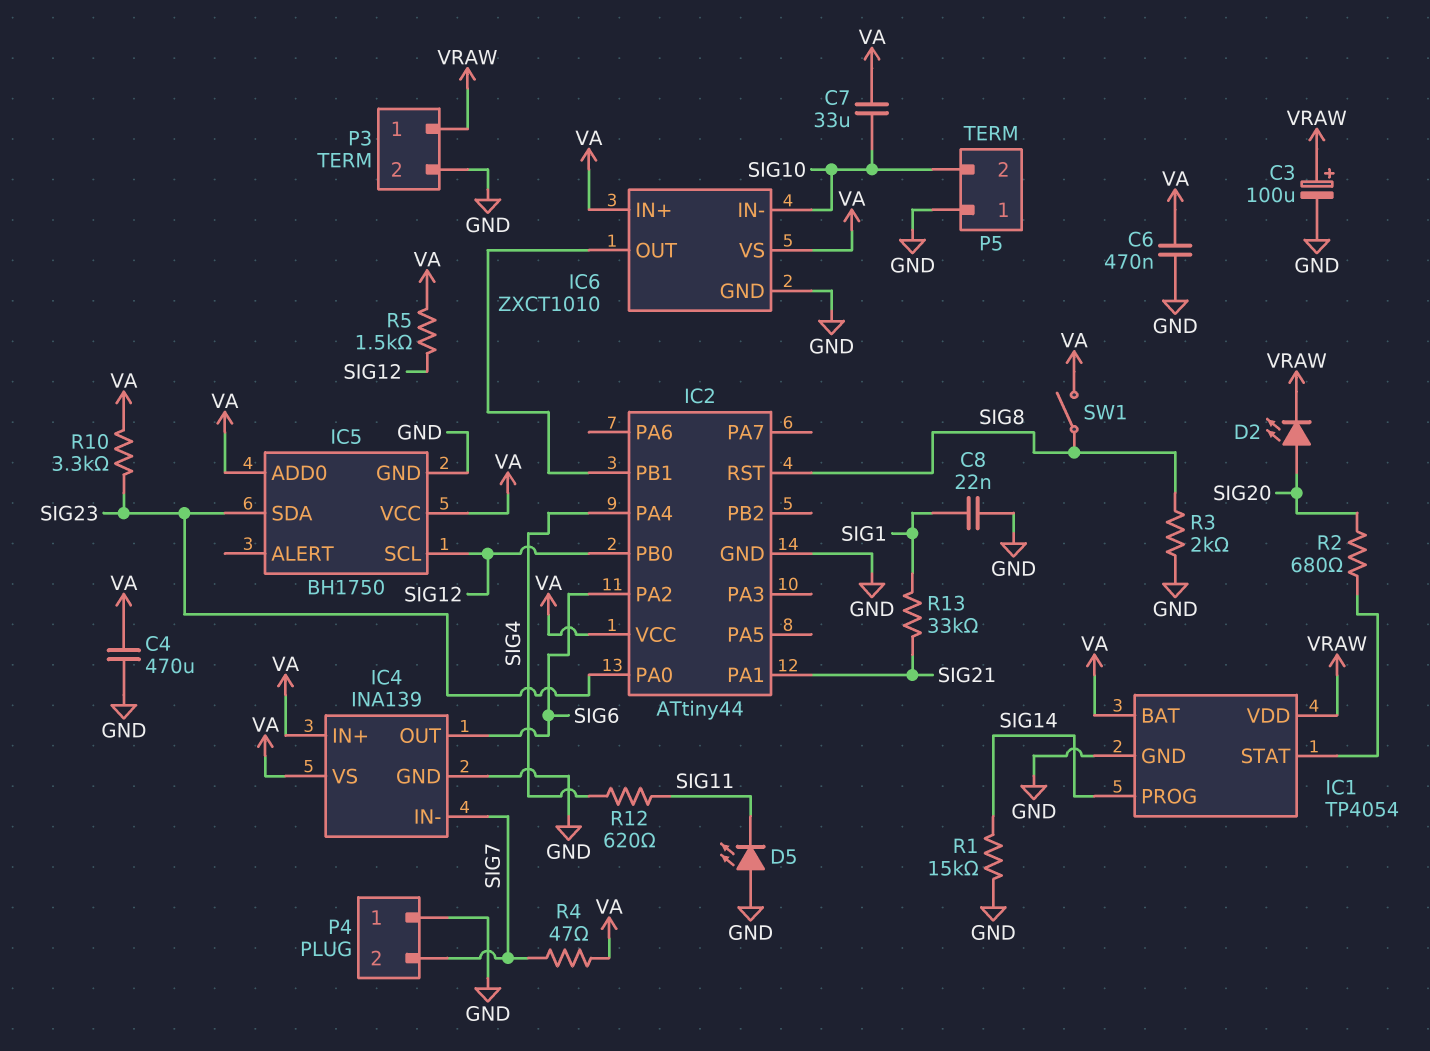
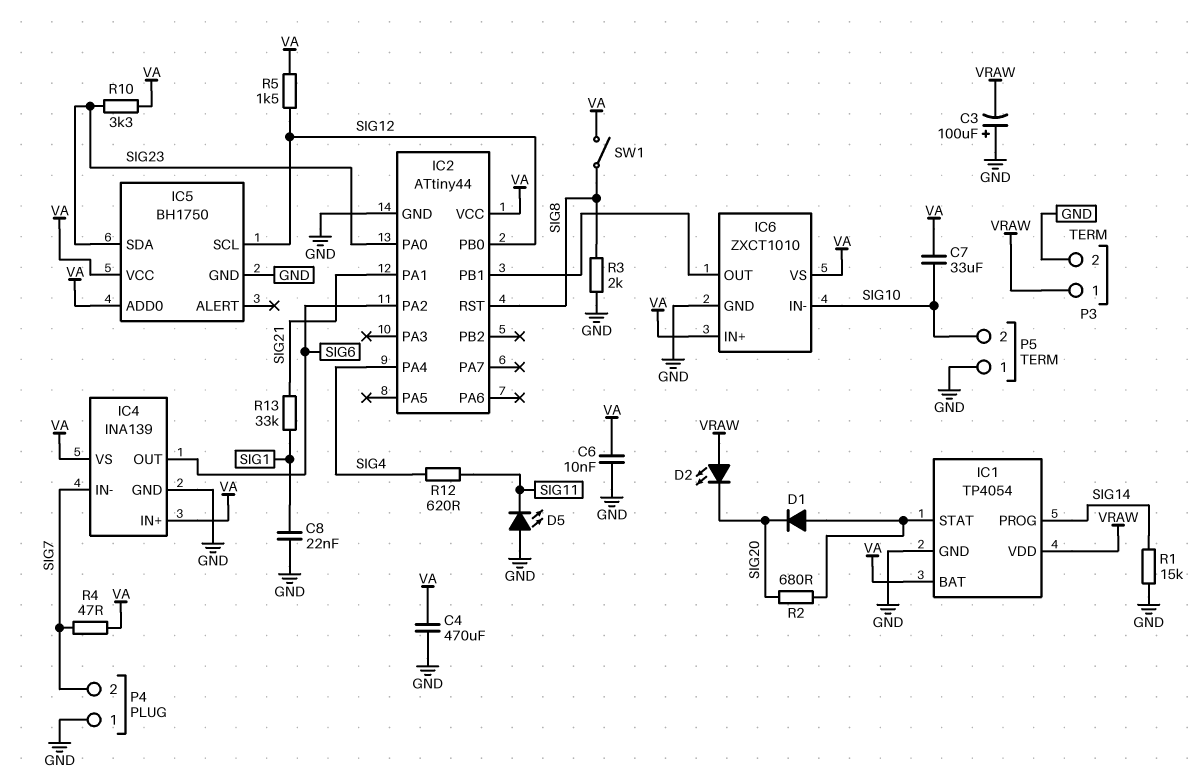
C3: 100uF (plus VRAW, minus GND) -> 100uF (plus GND, minus VRAW)
C6: 470nF (GND, VA) -> 10nF (GND, VA)
D1: none -> diode (A IC1/STAT, K SIG20)
D2: LED (A SIG20, K VRAW) -> LED (A VRAW, K SIG20)

